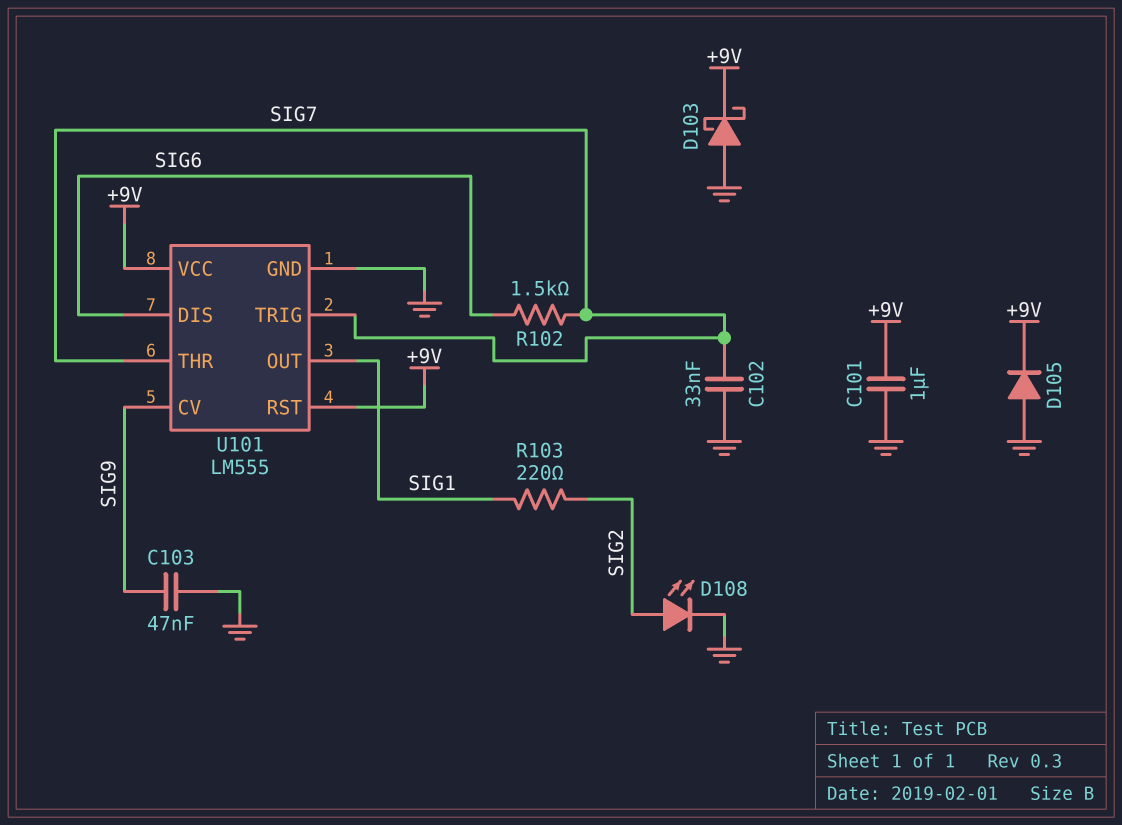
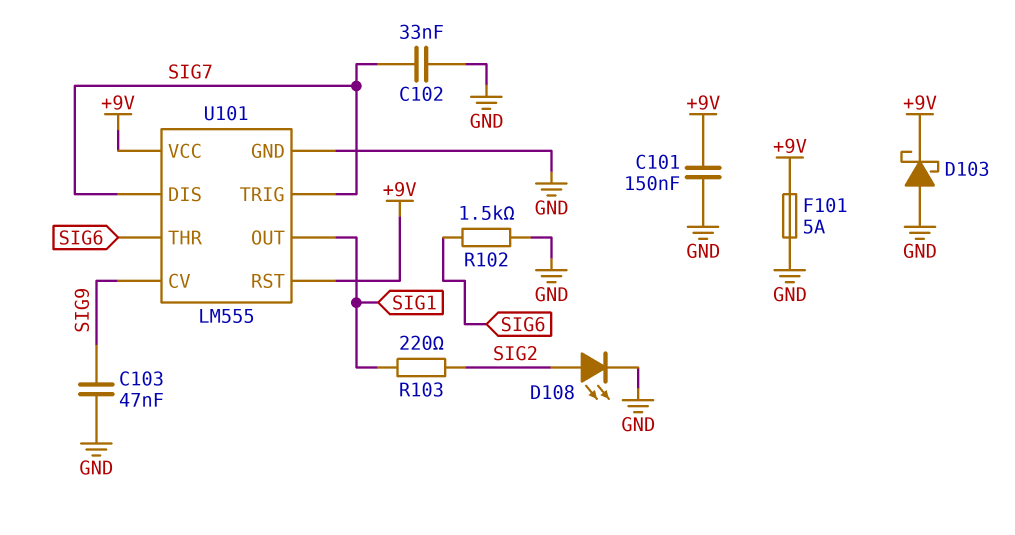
C101: 1uF (+9V, GND) -> 150nF (+9V, GND)
D105: diode (A GND, K +9V) -> none
F101: none -> 5A (+9V, GND)
R102: 1.5k (SIG6, SIG7) -> 1.5k (GND, SIG6)
U101 pin DIS: SIG6 -> SIG7
U101 pin THR: SIG7 -> SIG6

